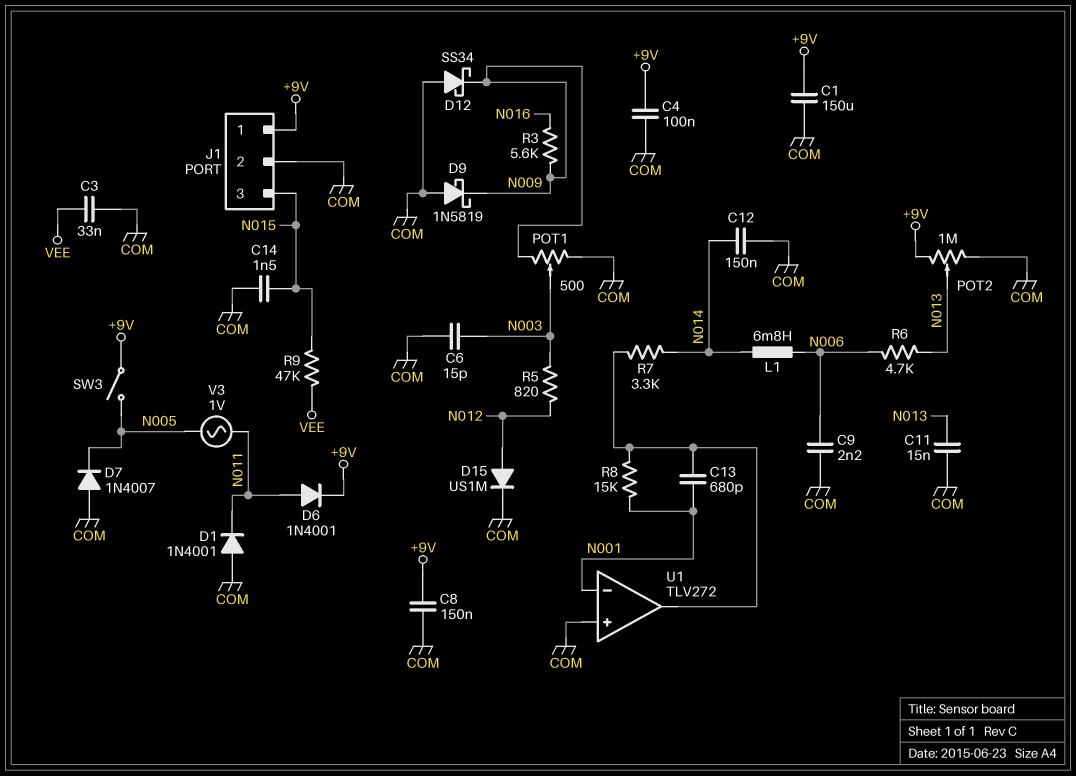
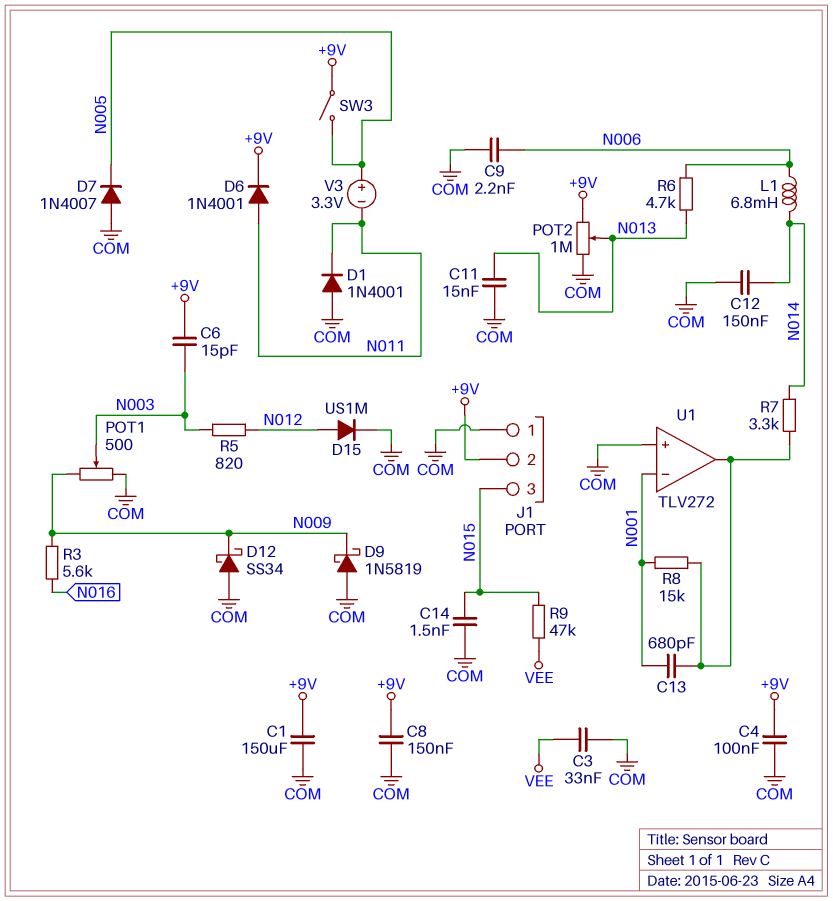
C6: 15pF (COM, N003) -> 15pF (+9V, N003)
J1 pin 1: +9V -> COM
J1 pin 2: COM -> +9V
V3: AC 1V (N005, N011) -> 3.3V (plus N005, minus N011)

